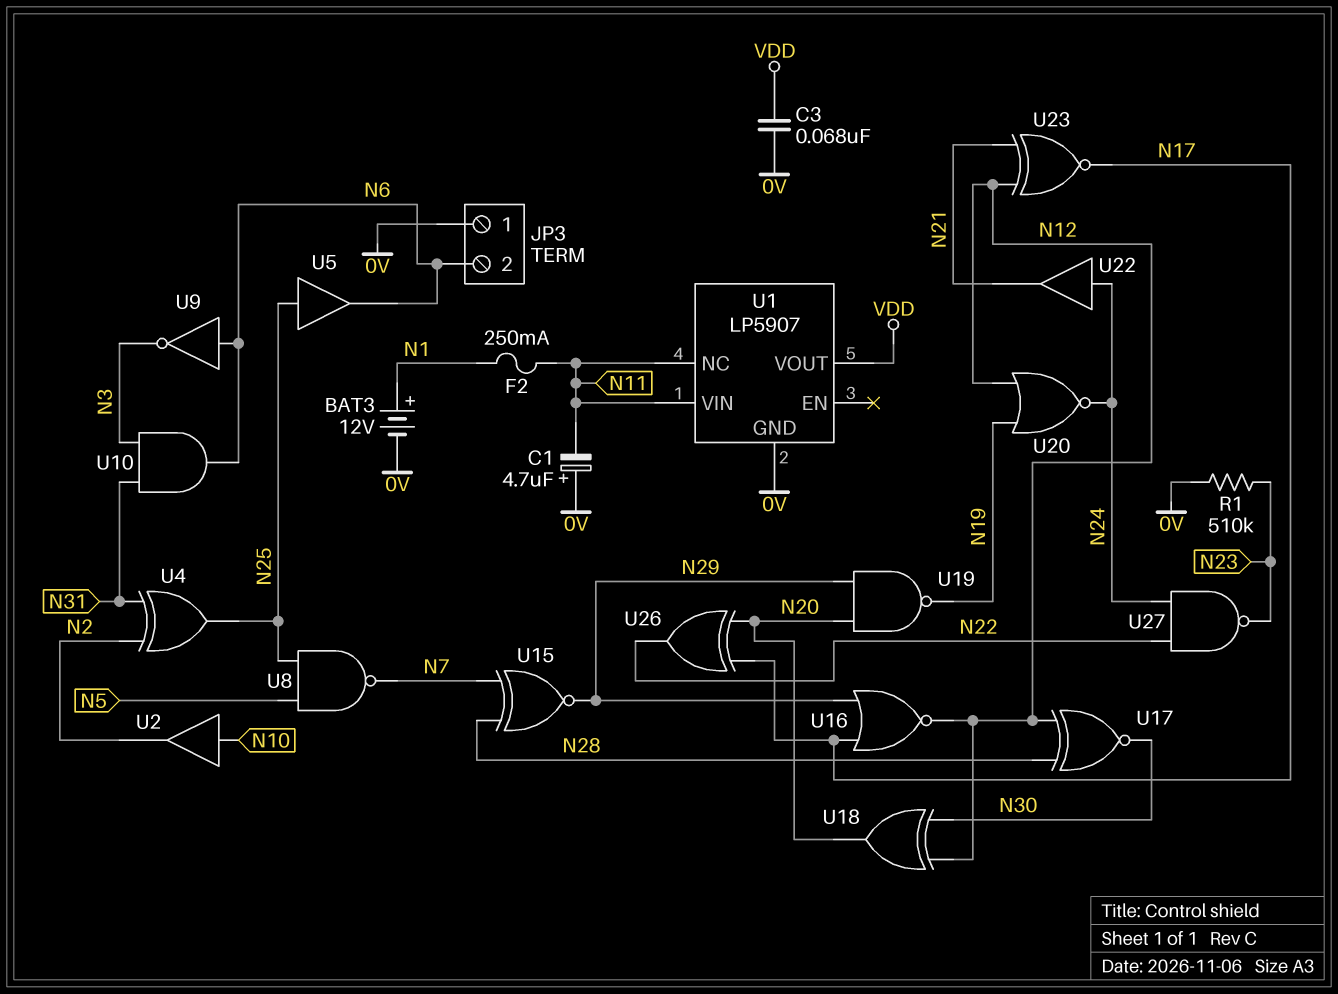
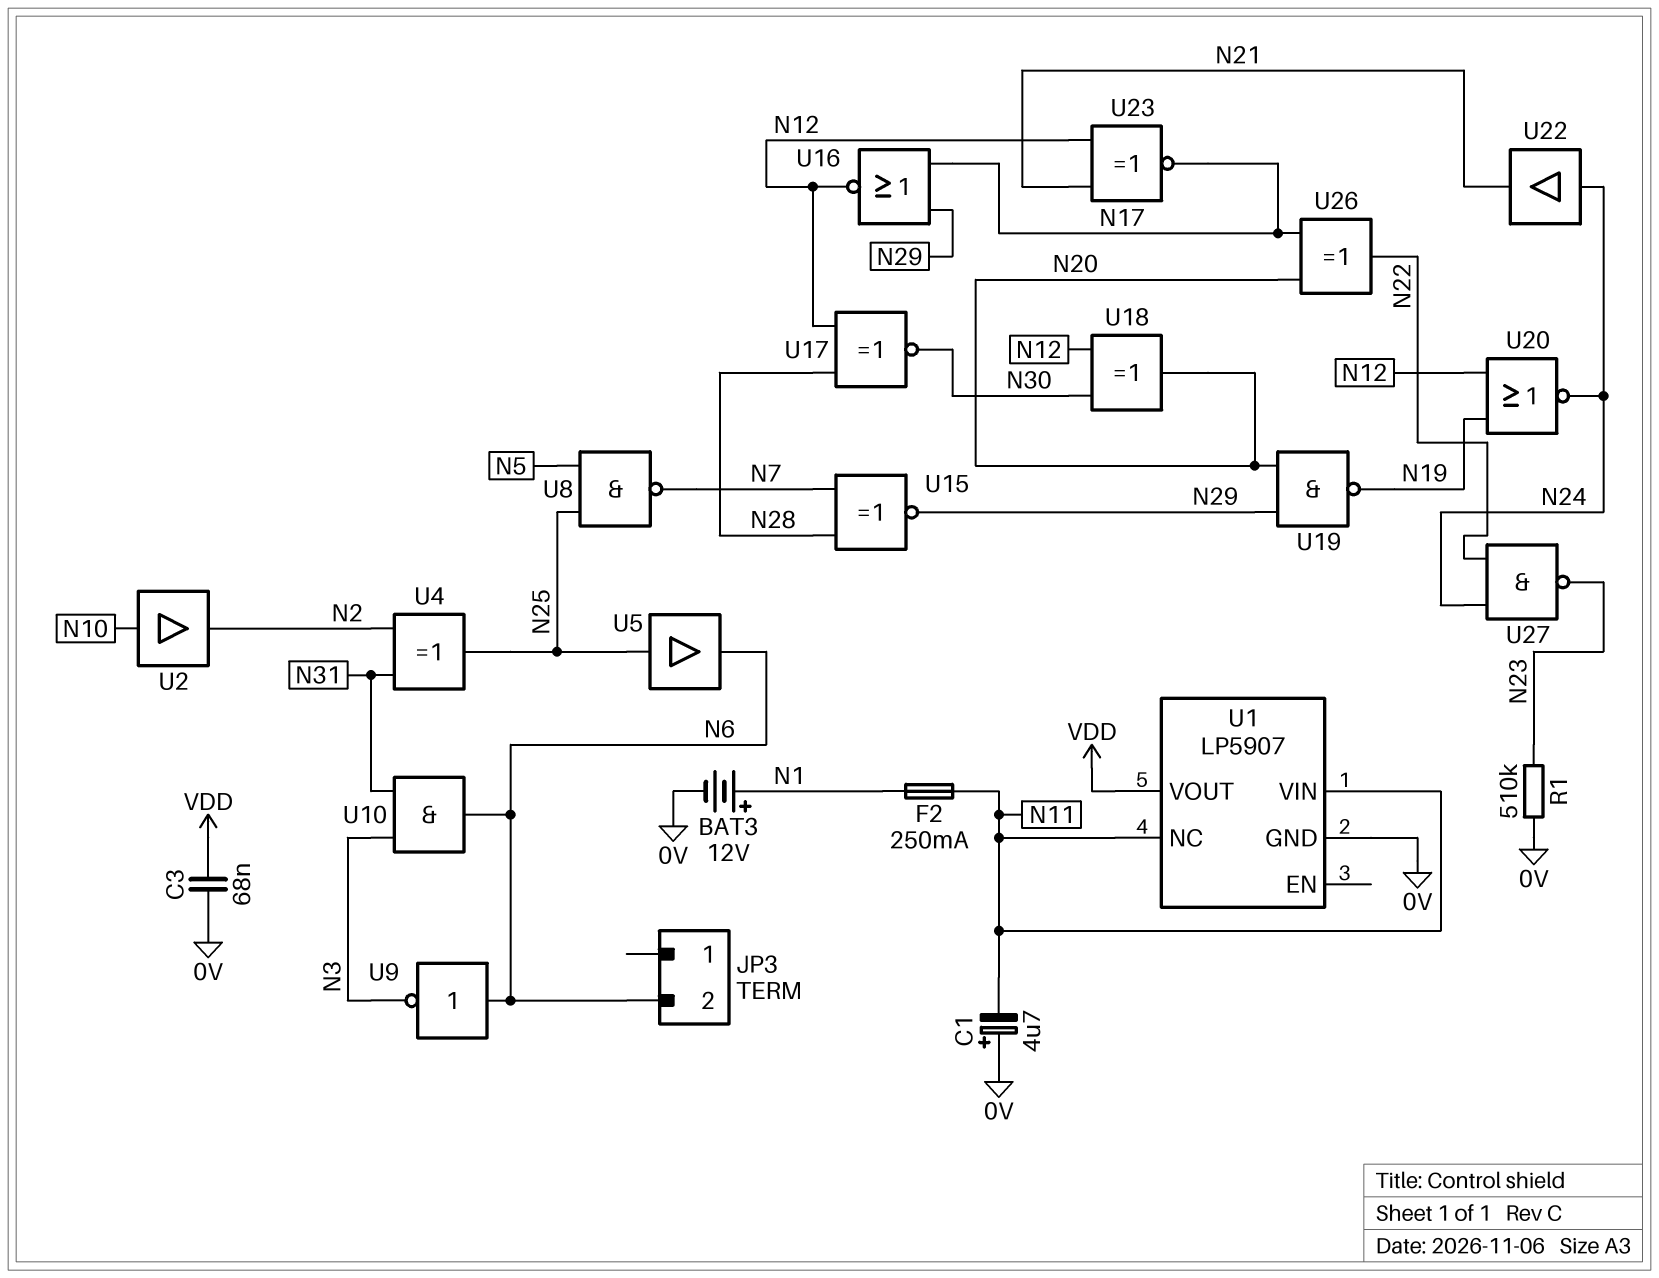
JP3 pin 1: 0V -> none

